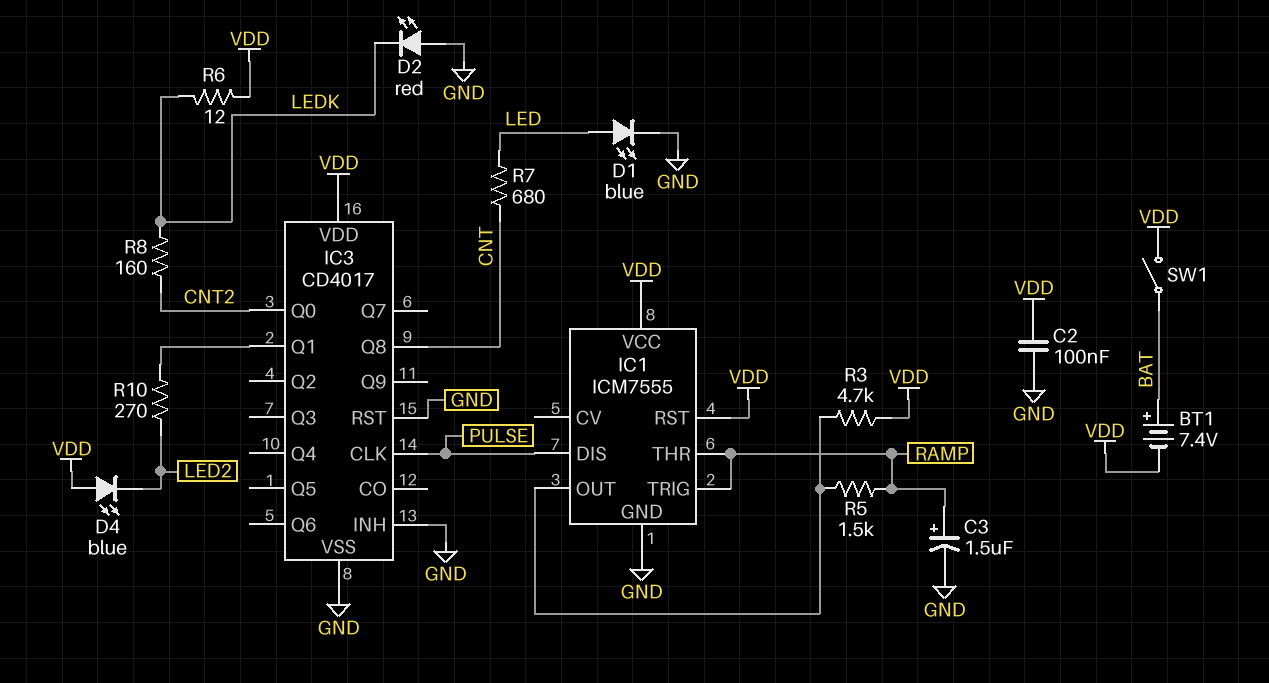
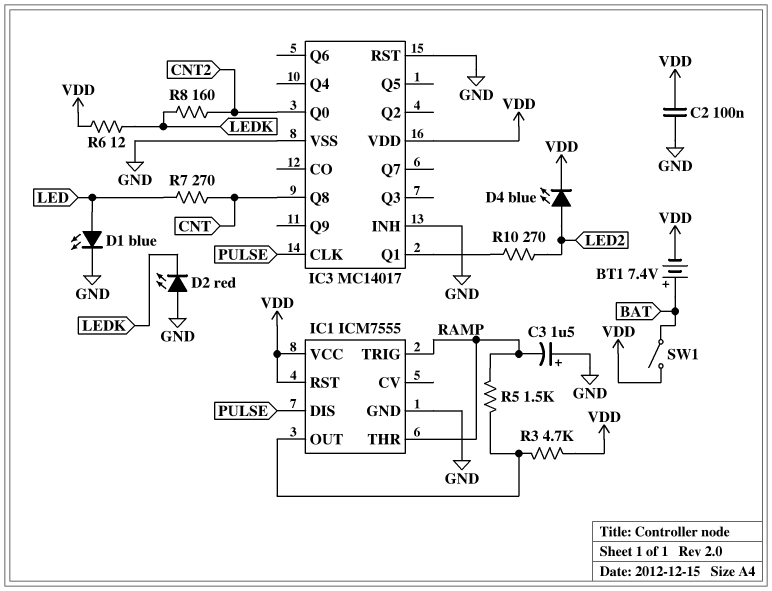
C3: 1.5uF (plus RAMP, minus GND) -> 1.5uF (plus GND, minus RAMP)
D4: LED blue (A VDD, K LED2) -> LED blue (A LED2, K VDD)
IC3: CD4017 -> MC14017
R7: 680 (CNT, LED) -> 270 (CNT, LED)

